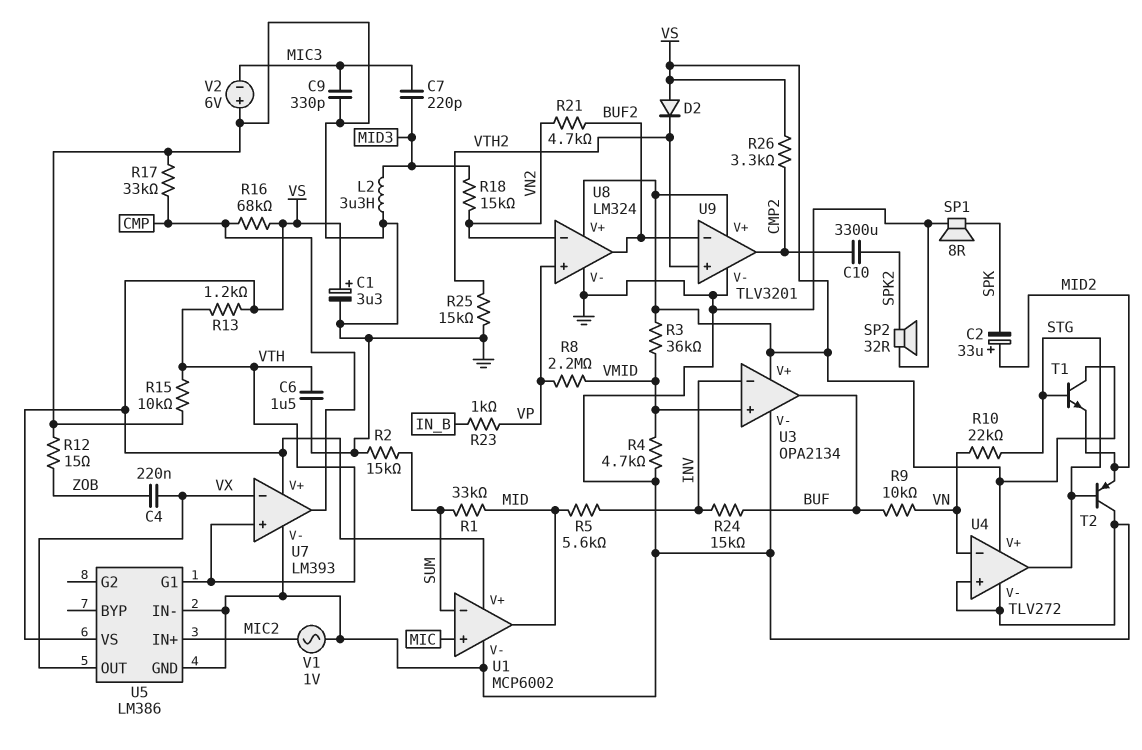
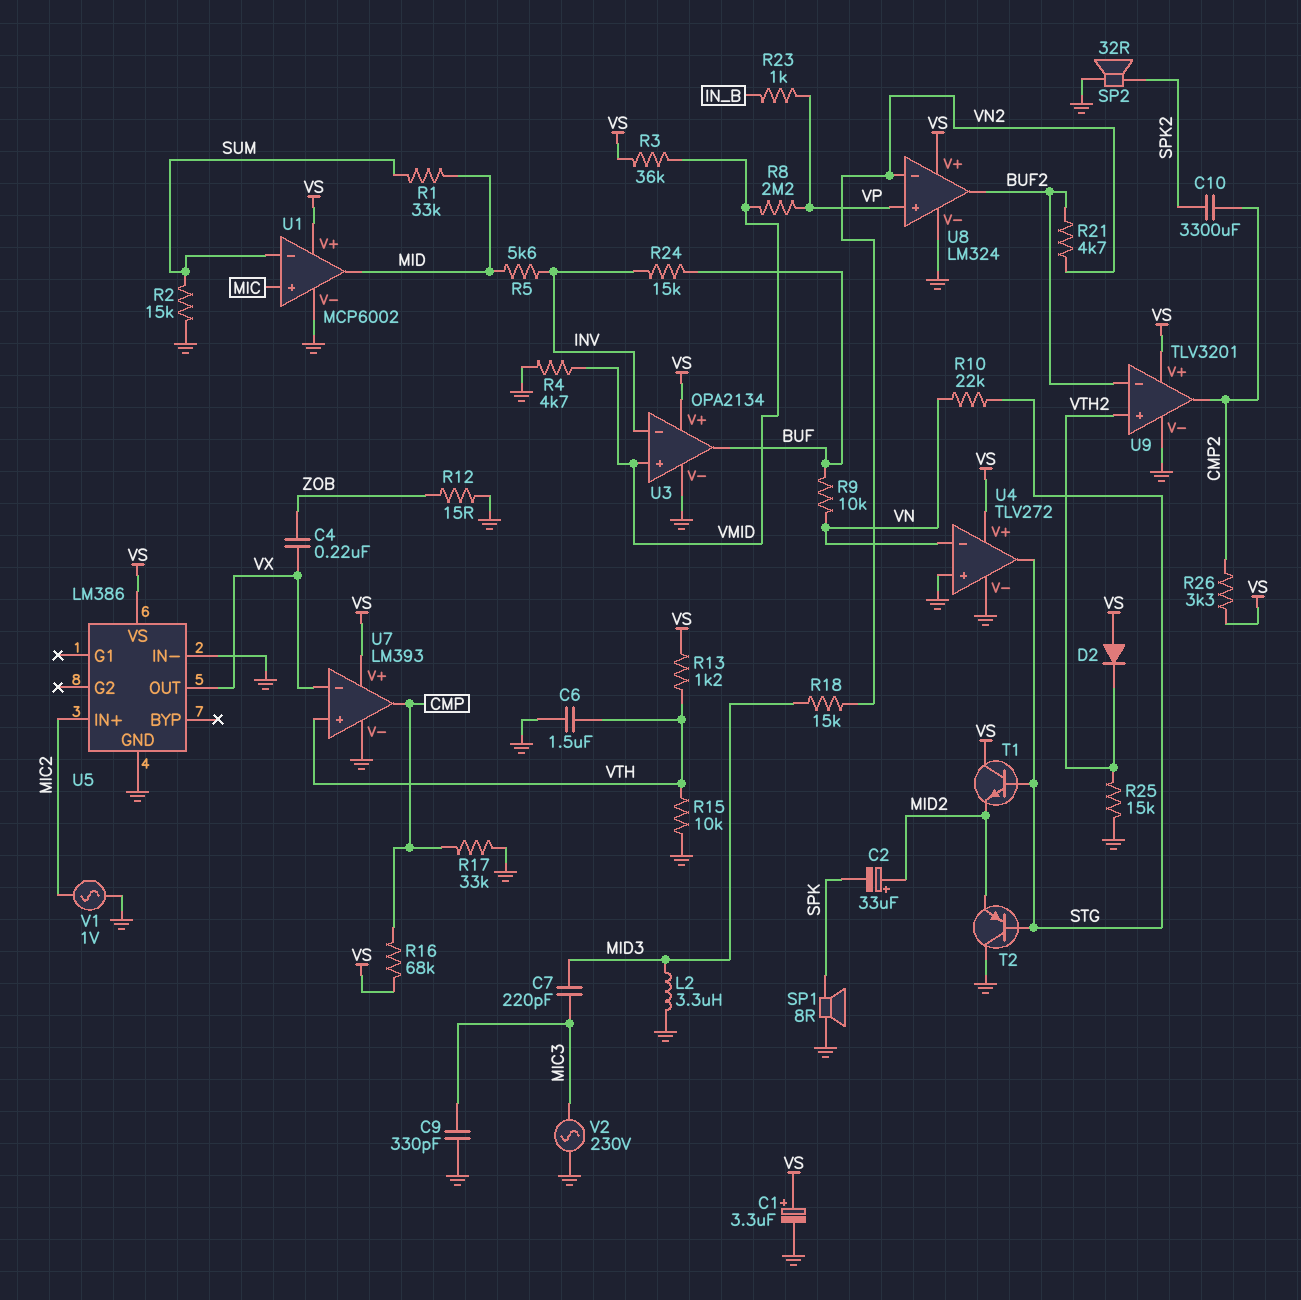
U5 pin G1: VTH -> none
V2: 6V (plus GND, minus MIC3) -> AC 230V (GND, MIC3)

